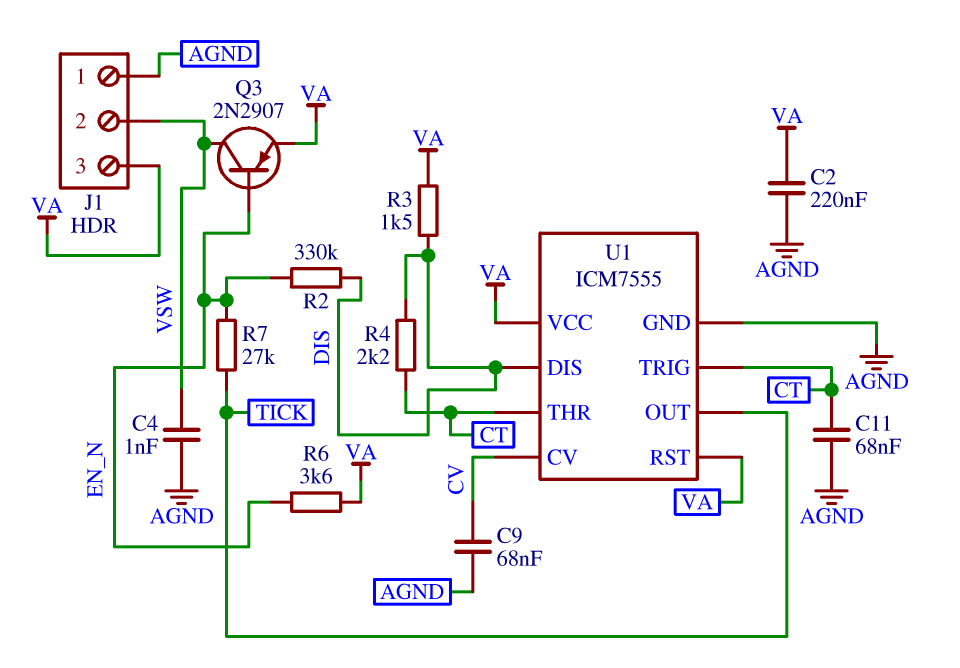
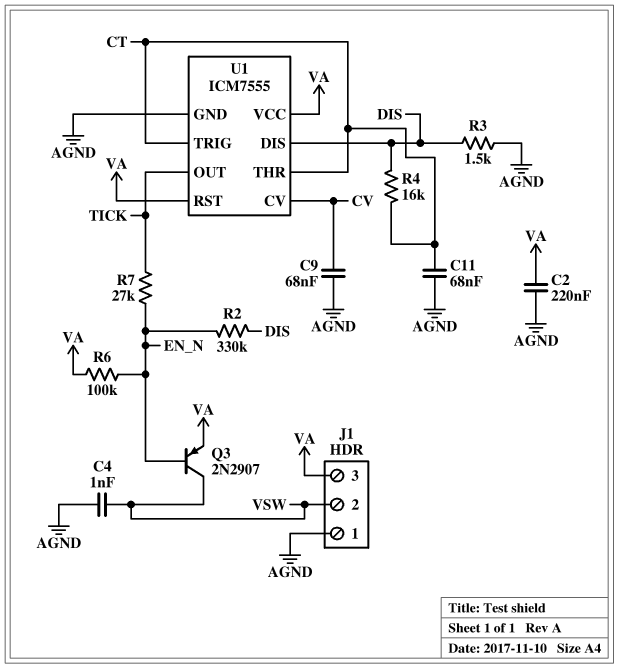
R3: 1.5k (DIS, VA) -> 1.5k (AGND, DIS)
R4: 2.2k (CT, DIS) -> 16k (CT, DIS)
R6: 3.6k (EN_N, VA) -> 100k (EN_N, VA)

